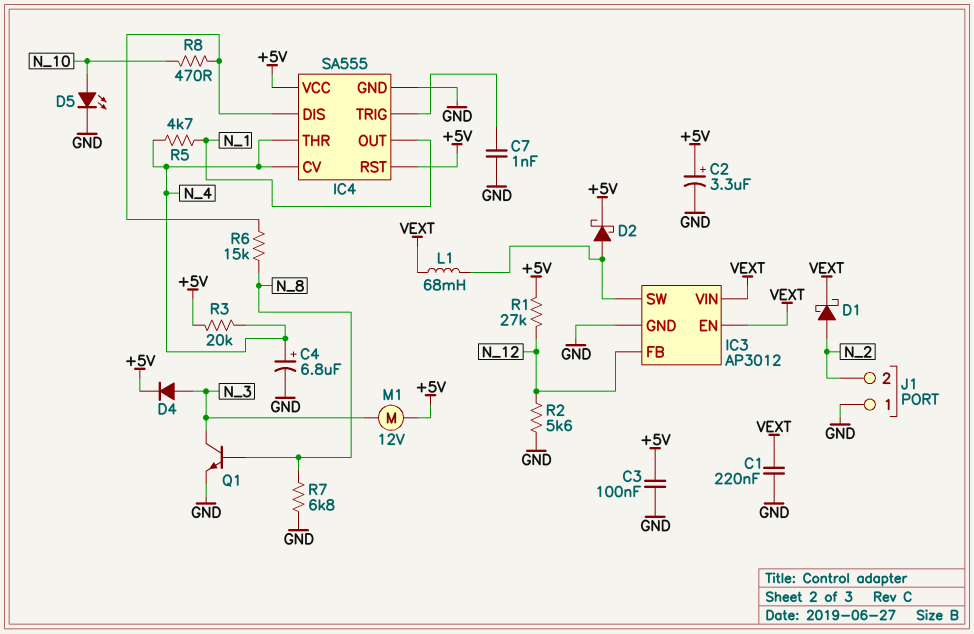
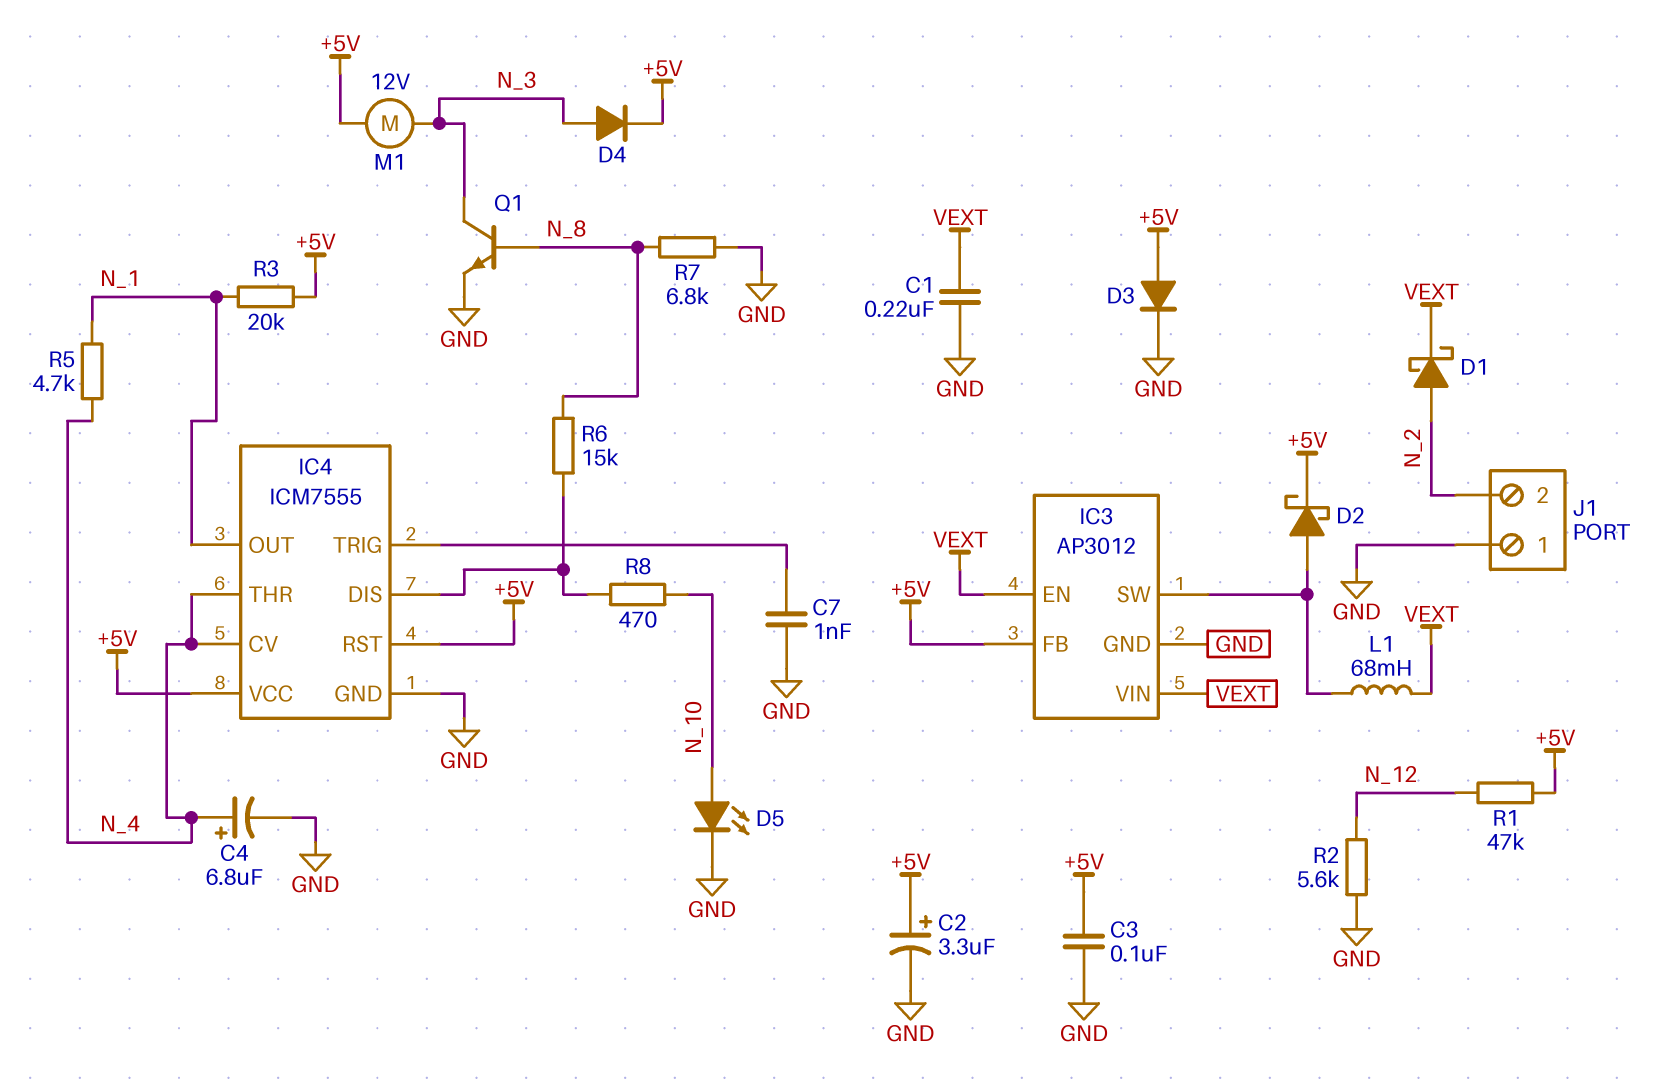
D3: none -> diode (A +5V, K GND)
IC3 pin FB: N_12 -> +5V
IC4: SA555 -> ICM7555
R1: 27k (+5V, N_12) -> 47k (+5V, N_12)
R3: 20k (+5V, N_4) -> 20k (+5V, N_1)

